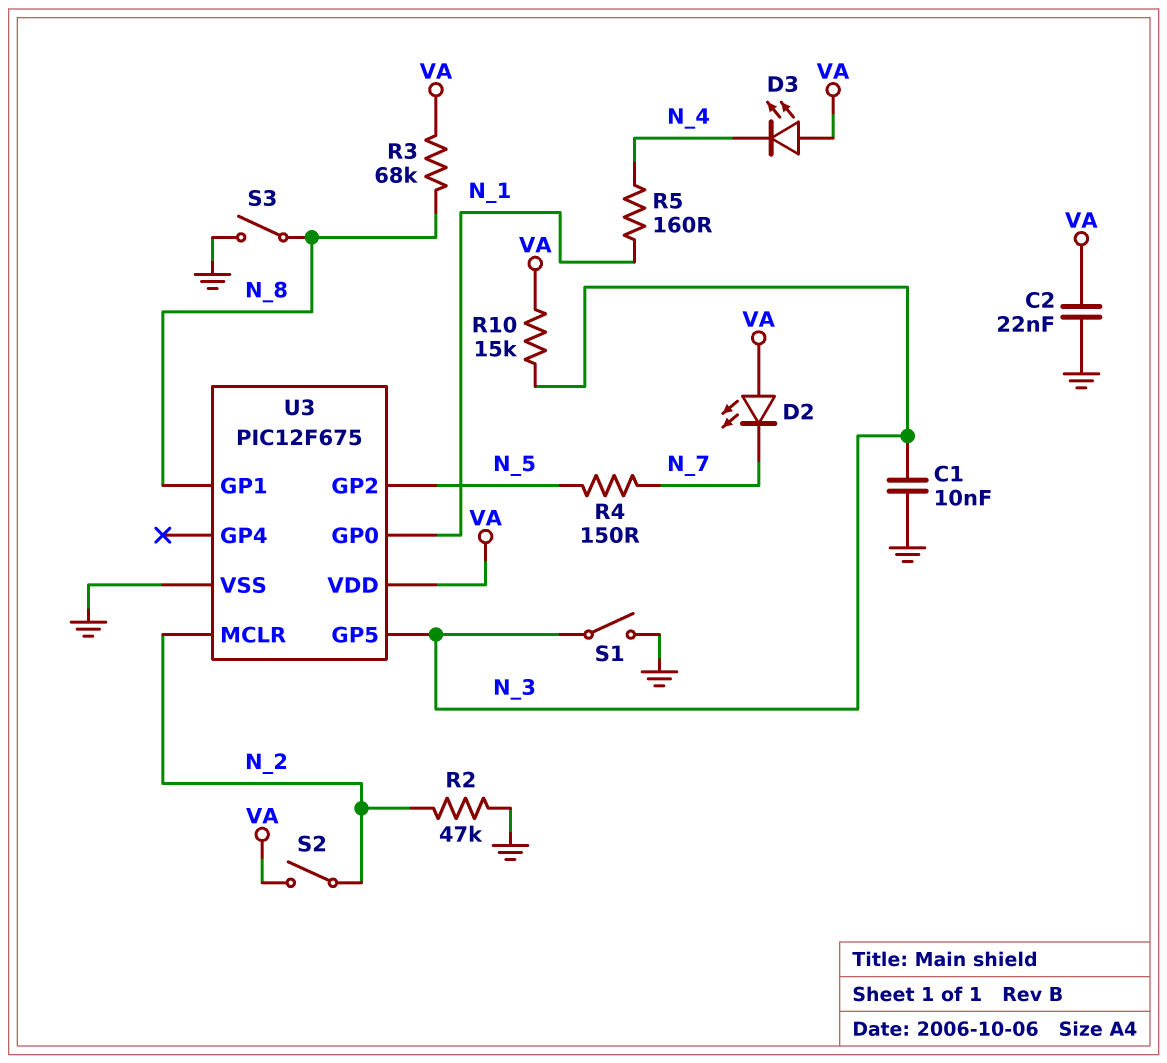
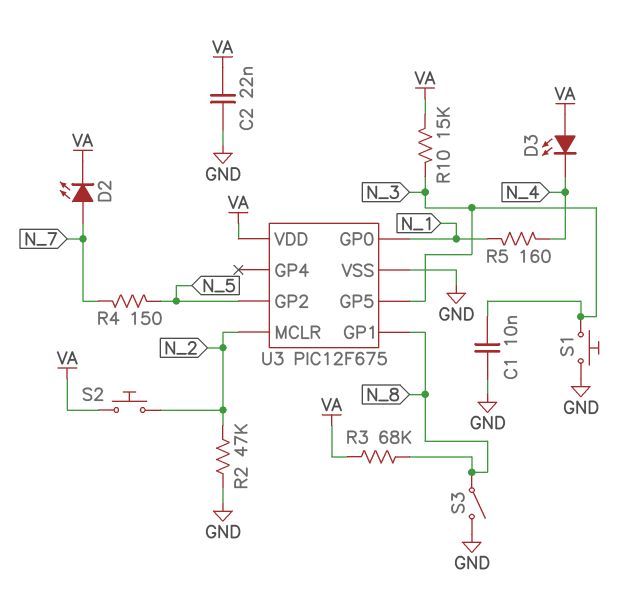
D2: LED (A VA, K N_7) -> LED (A N_7, K VA)
S1: switch (GND, N_3) -> button (GND, N_3)
S2: switch (N_2, VA) -> button (N_2, VA)

